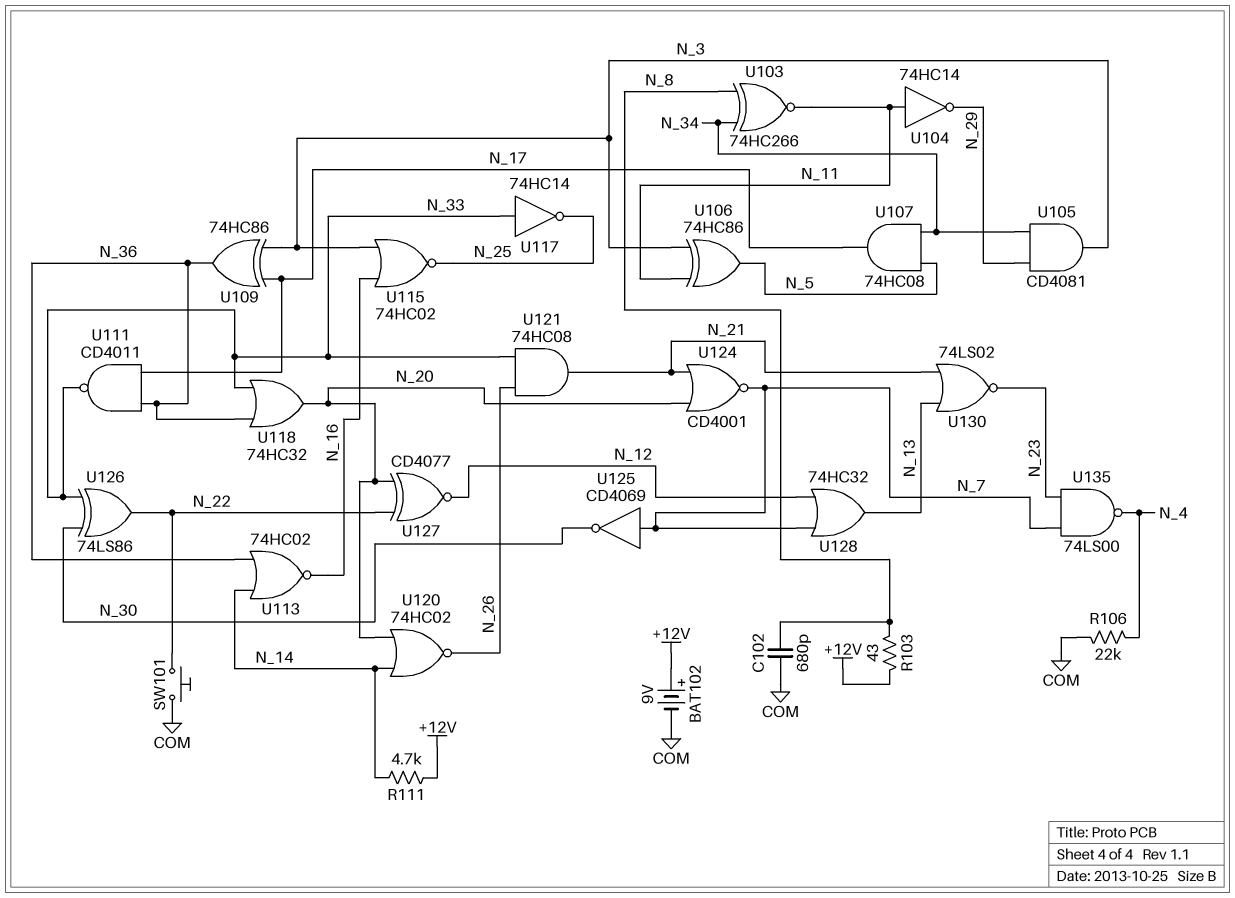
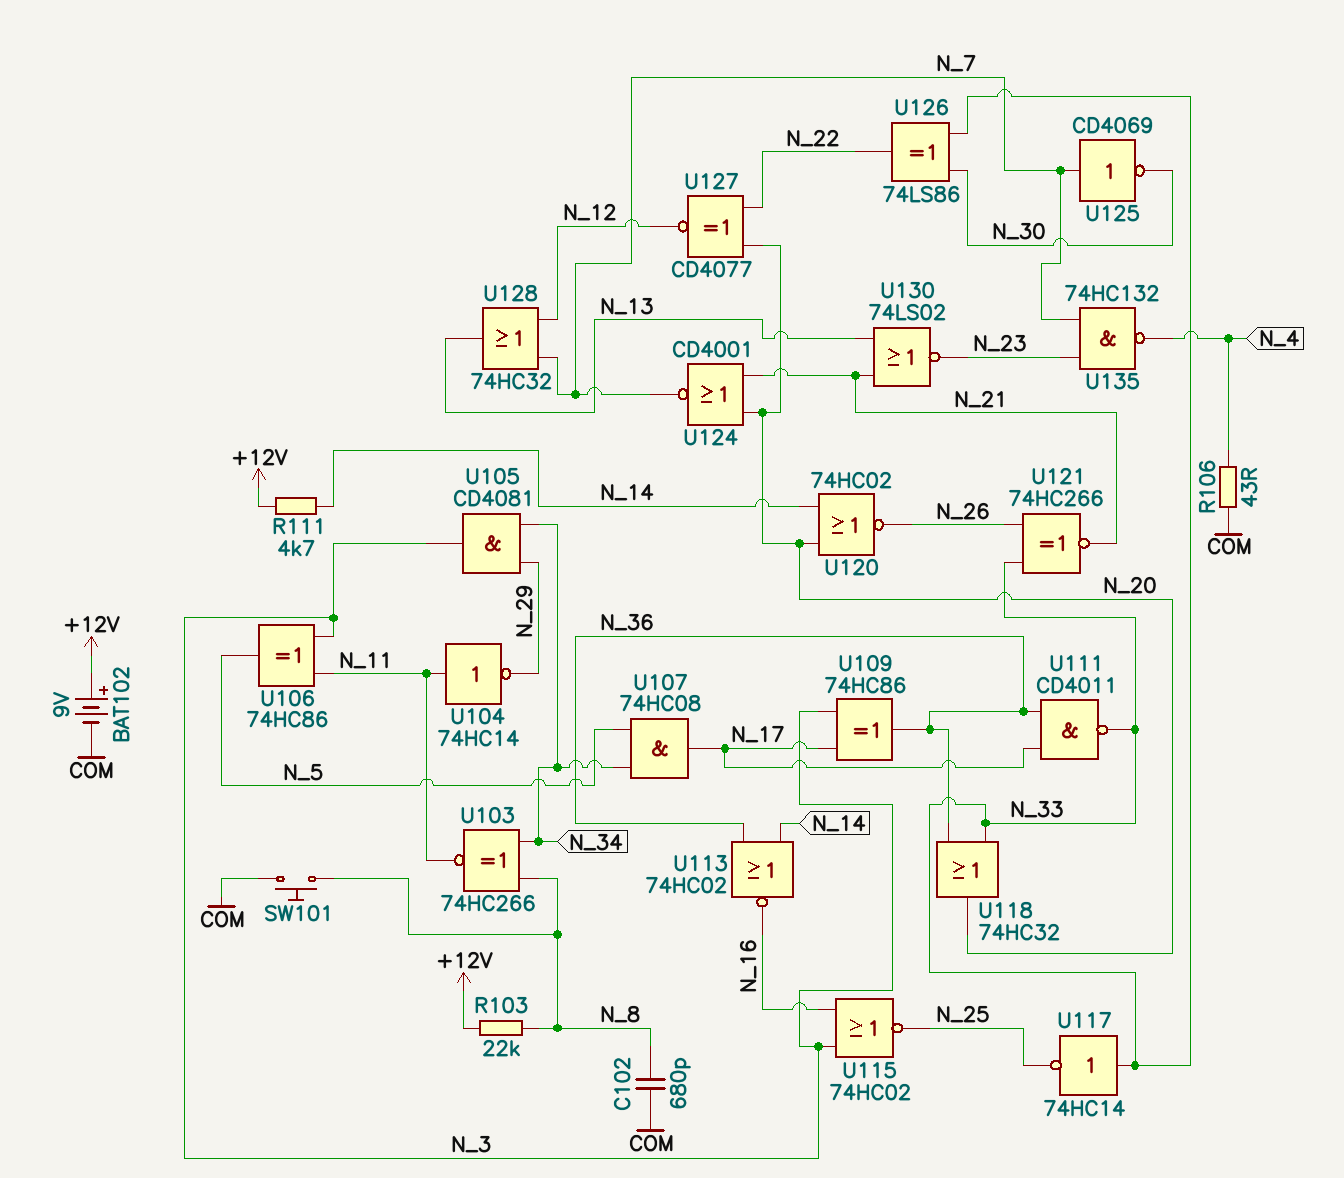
R103: 43 (+12V, N_8) -> 22k (+12V, N_8)
R106: 22k (COM, N_4) -> 43 (COM, N_4)
SW101: button (COM, N_22) -> button (COM, N_8)
U121: AND 74HC08 (in N_26, in N_33, out N_21) -> XNOR 74HC266 (in N_26, in N_33, out N_21)
U135: NAND 74LS00 (in N_7, in N_23, out N_4) -> NAND 74HC132 (in N_7, in N_23, out N_4)

